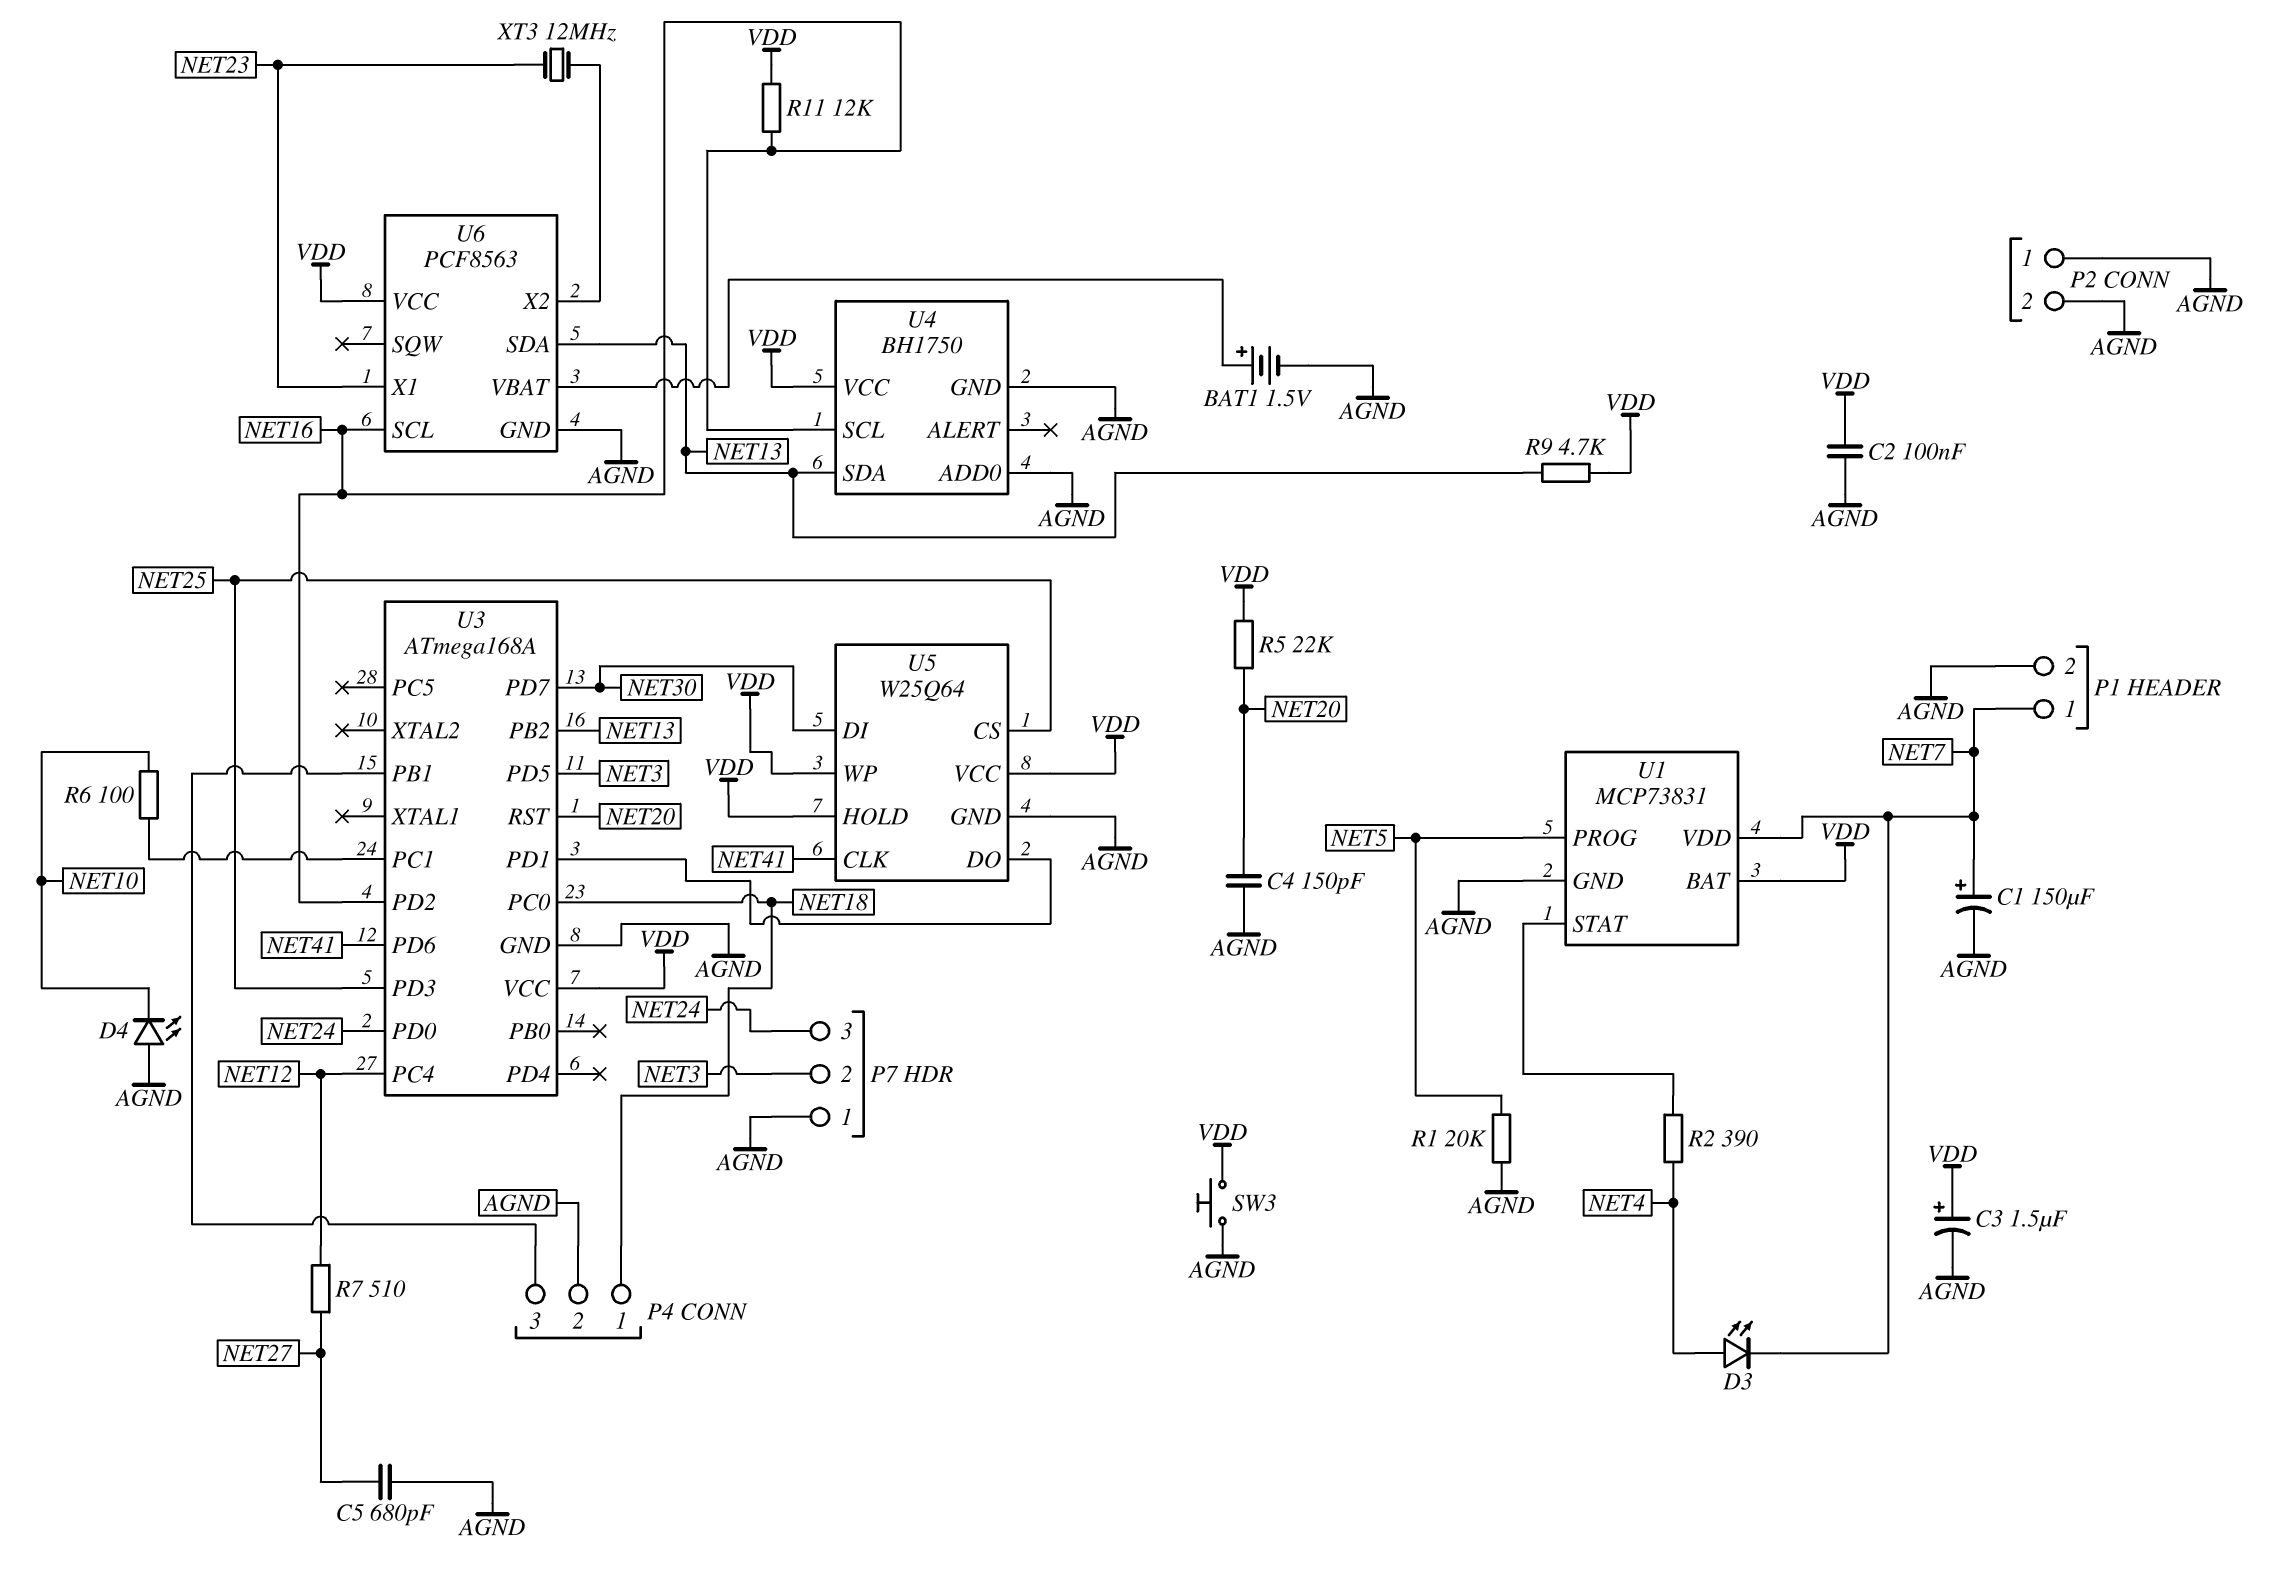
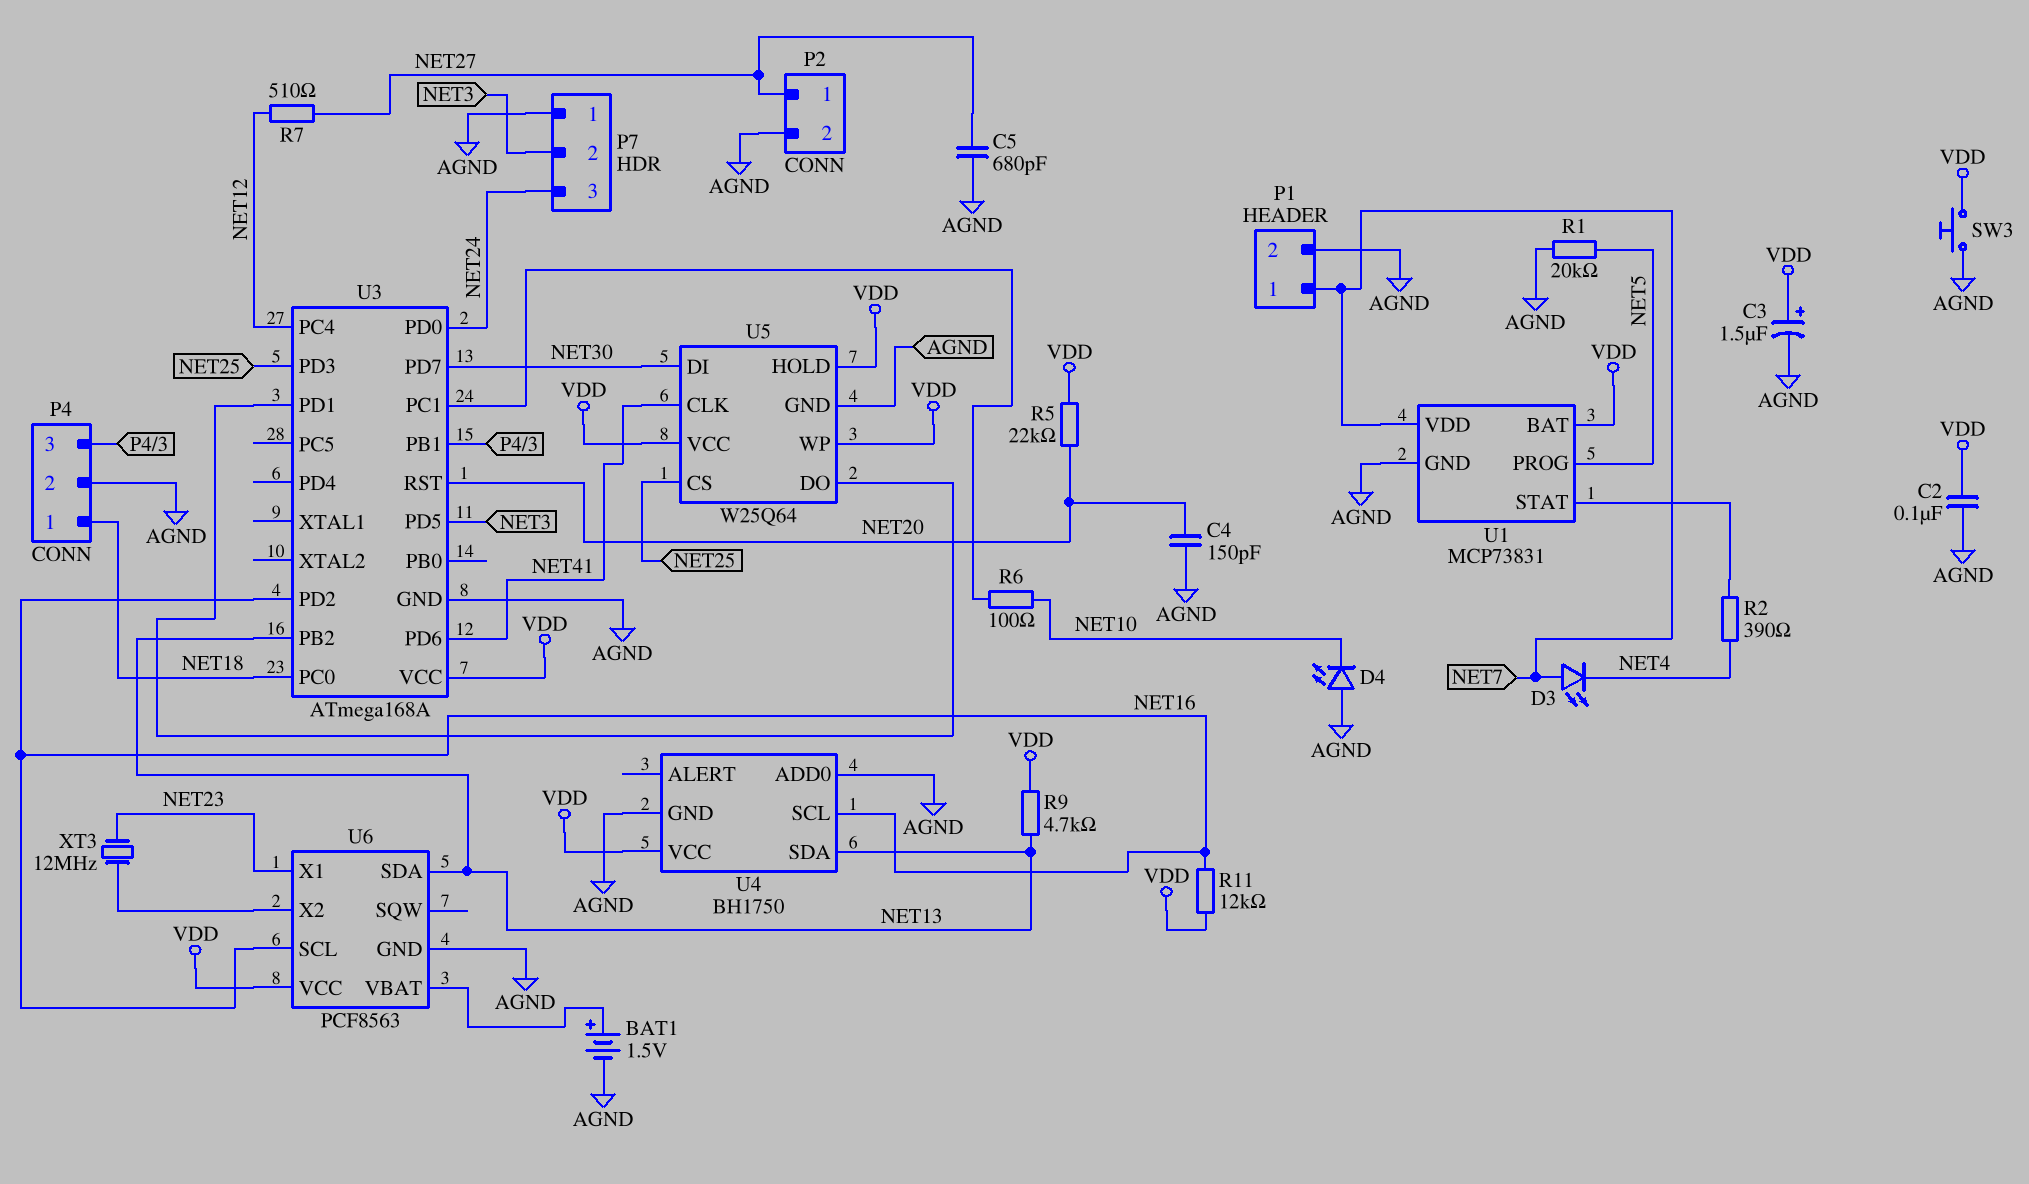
C1: 150uF (plus NET7, minus AGND) -> none
D3: LED (A NET4, K NET7) -> LED (A NET7, K NET4)
P2 pin 1: AGND -> NET27

